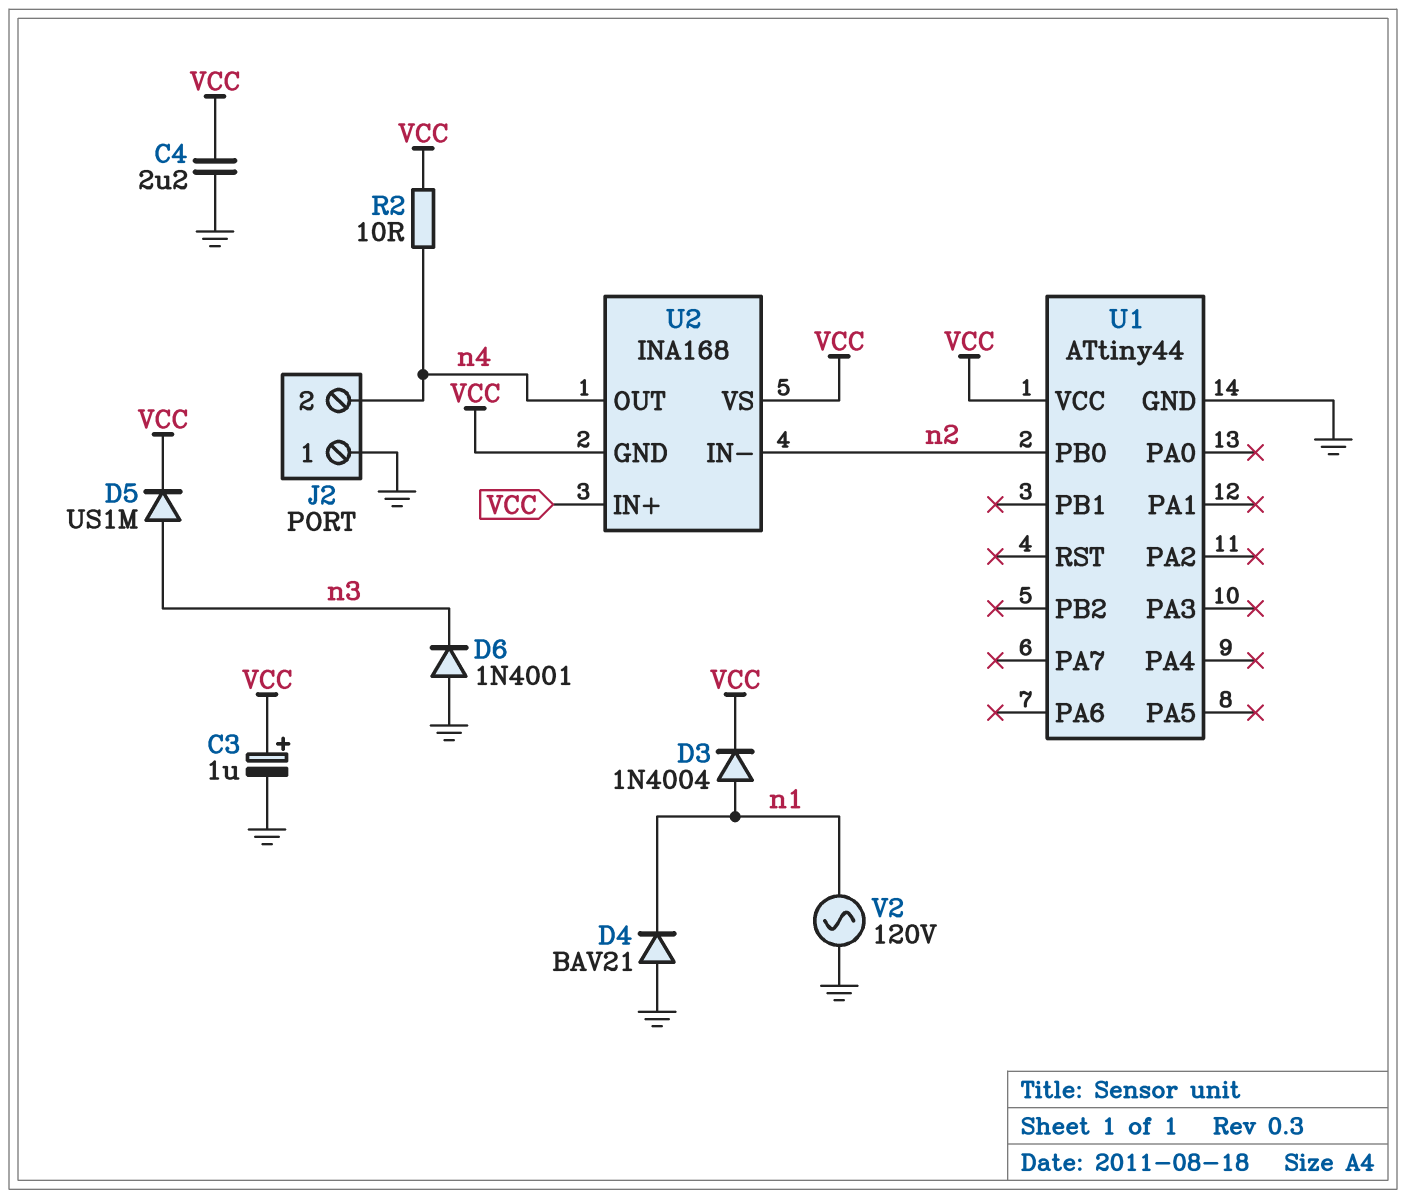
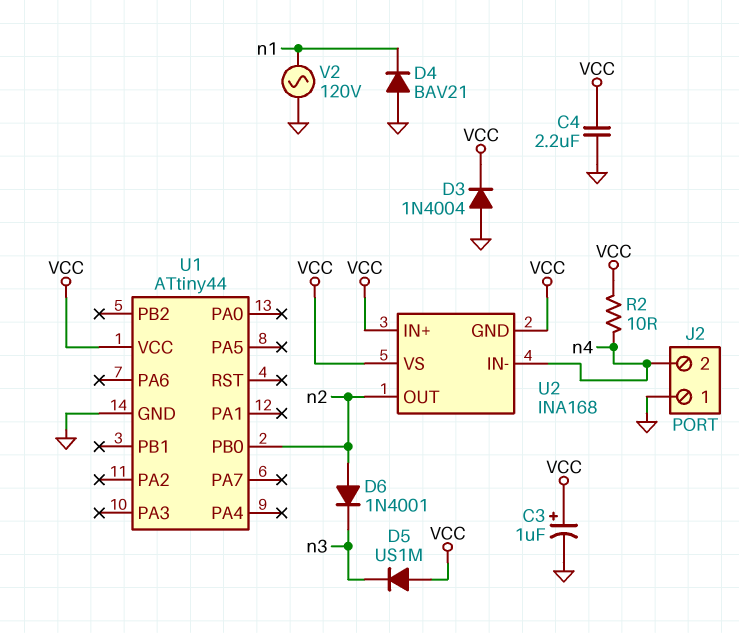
D3: diode 1N4004 (A n1, K VCC) -> diode 1N4004 (A GND, K VCC)
D5: diode US1M (A n3, K VCC) -> diode US1M (A VCC, K n3)
D6: diode 1N4001 (A GND, K n3) -> diode 1N4001 (A n2, K n3)
U2 pin IN-: n2 -> n4
U2 pin OUT: n4 -> n2

